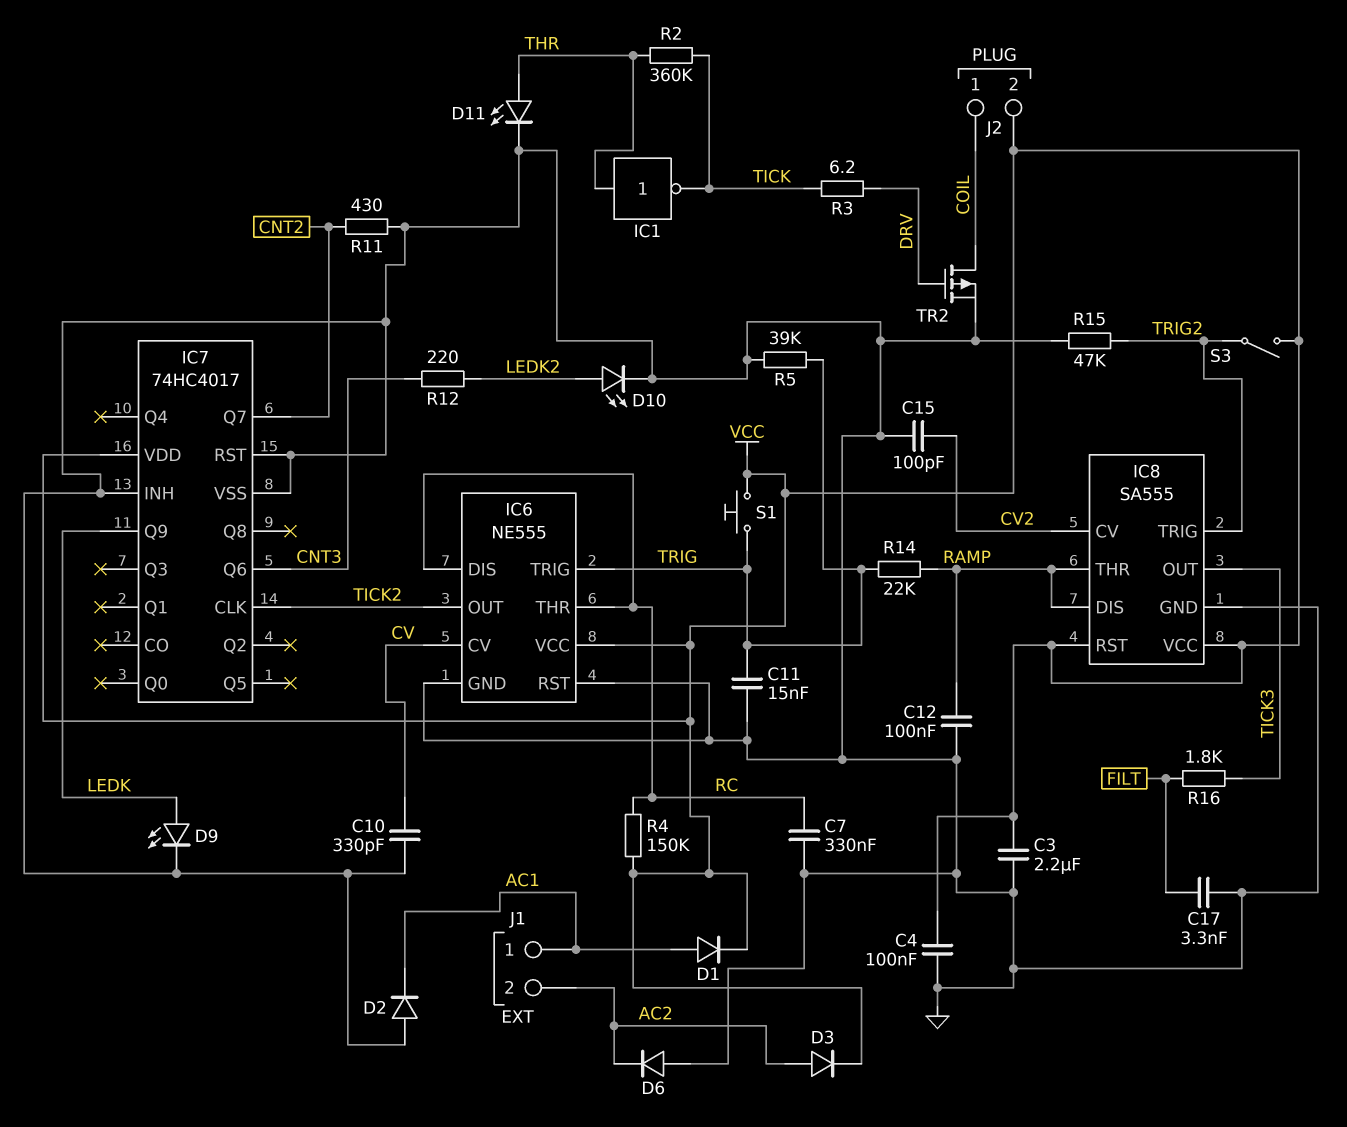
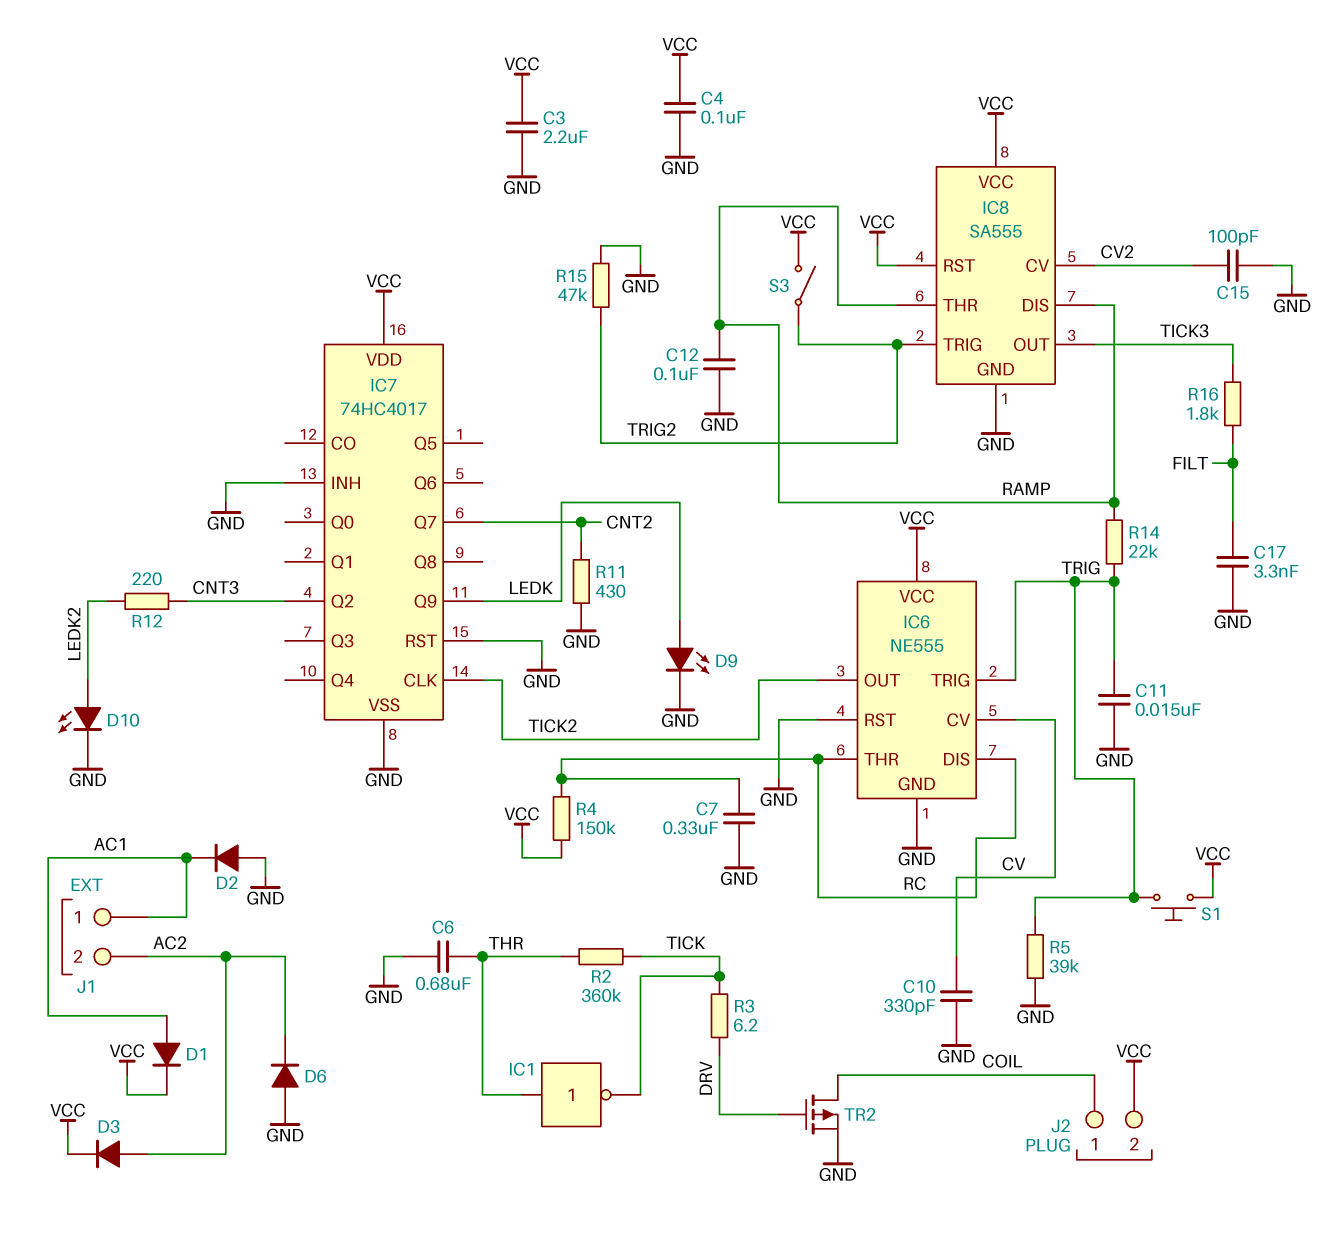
C6: none -> 680nF (GND, THR)
D11: LED (A THR, K GND) -> none
IC7 pin Q2: none -> CNT3
IC7 pin Q6: CNT3 -> none

